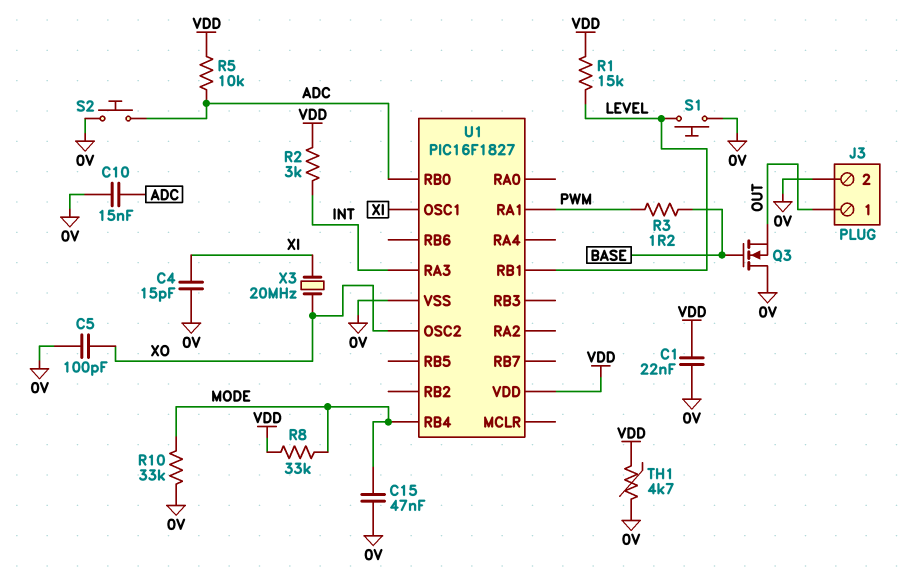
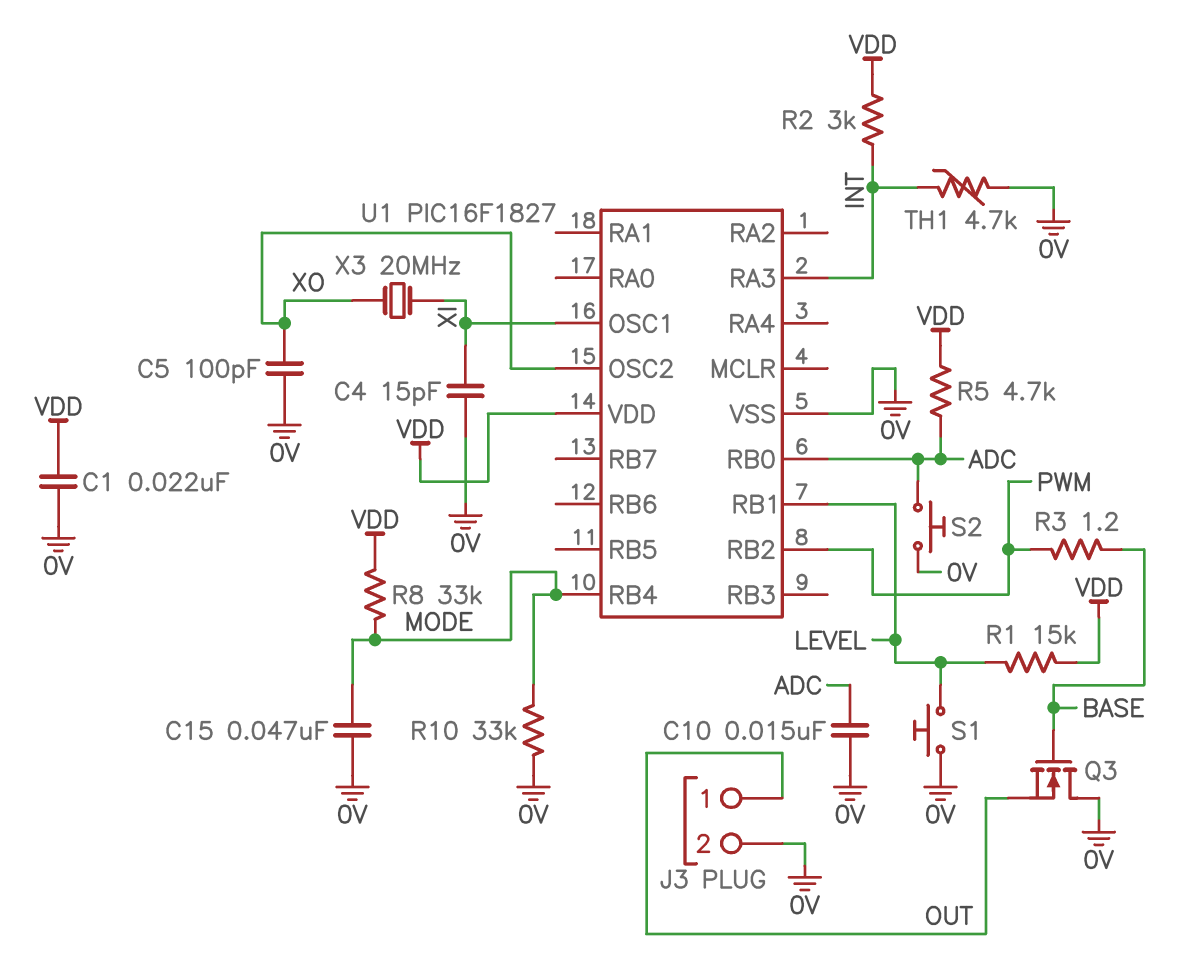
R5: 10k (ADC, VDD) -> 4.7k (ADC, VDD)
TH1: 4.7k (0V, VDD) -> 4.7k (0V, INT)
U1 pin RA1: PWM -> none
U1 pin RB2: none -> PWM

